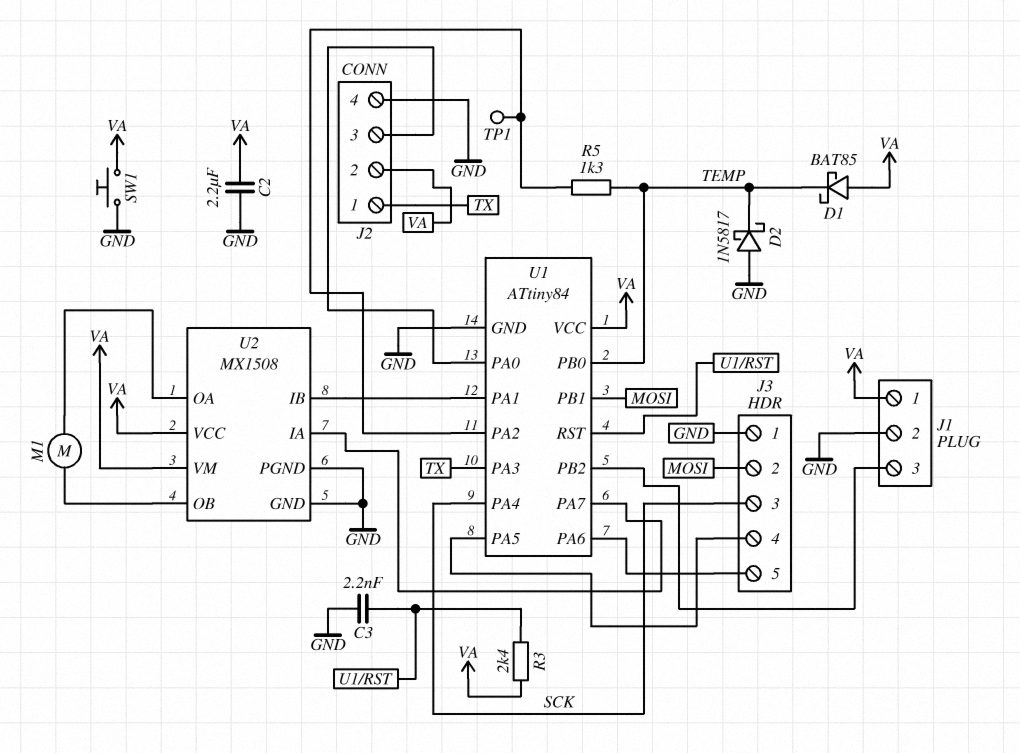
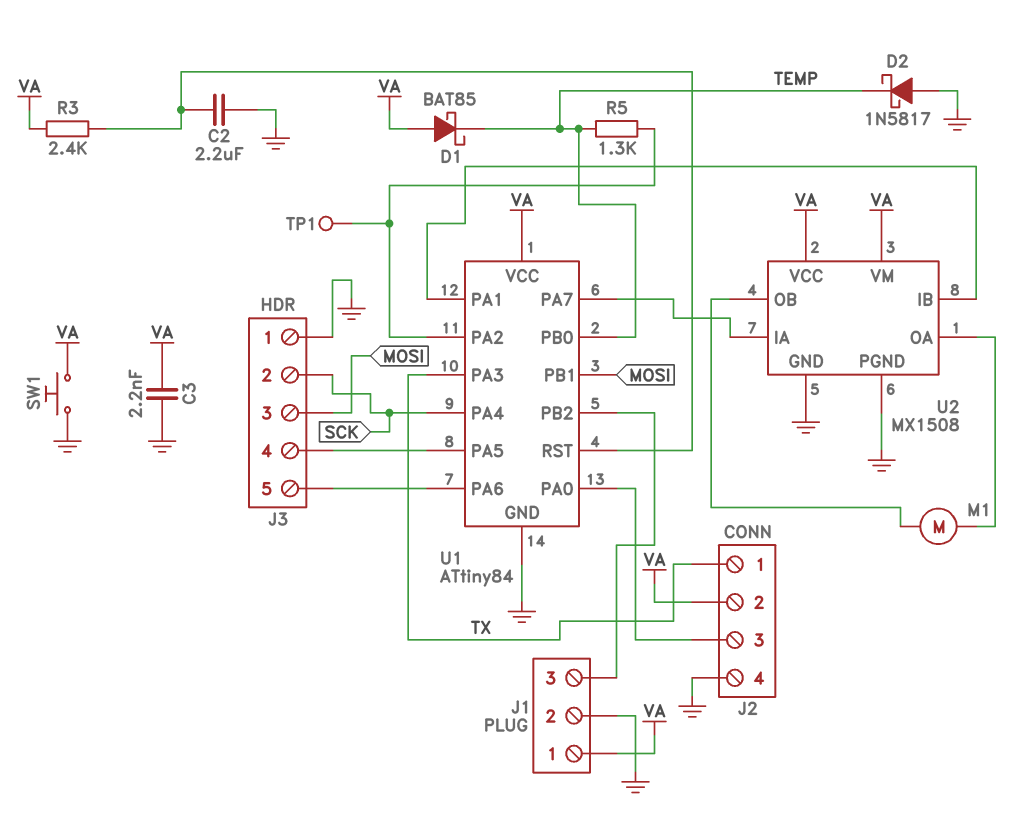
C2: 2.2uF (GND, VA) -> 2.2uF (GND, U1/RST)
C3: 2.2nF (GND, U1/RST) -> 2.2nF (GND, VA)
J3 pin 2: MOSI -> SCK
J3 pin 3: SCK -> MOSI

